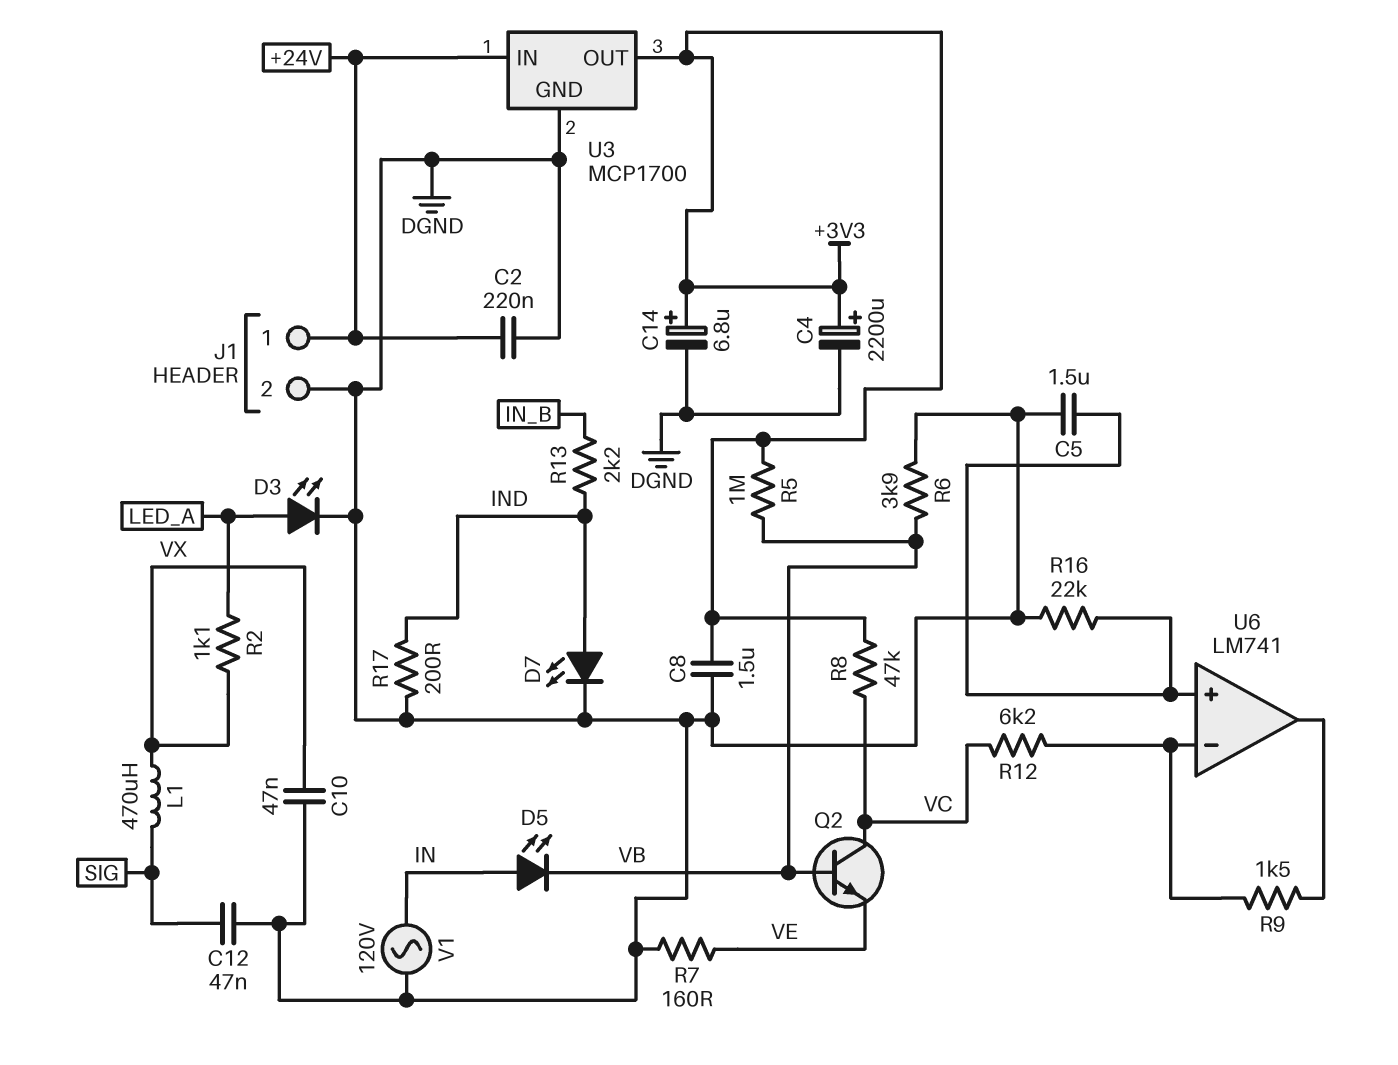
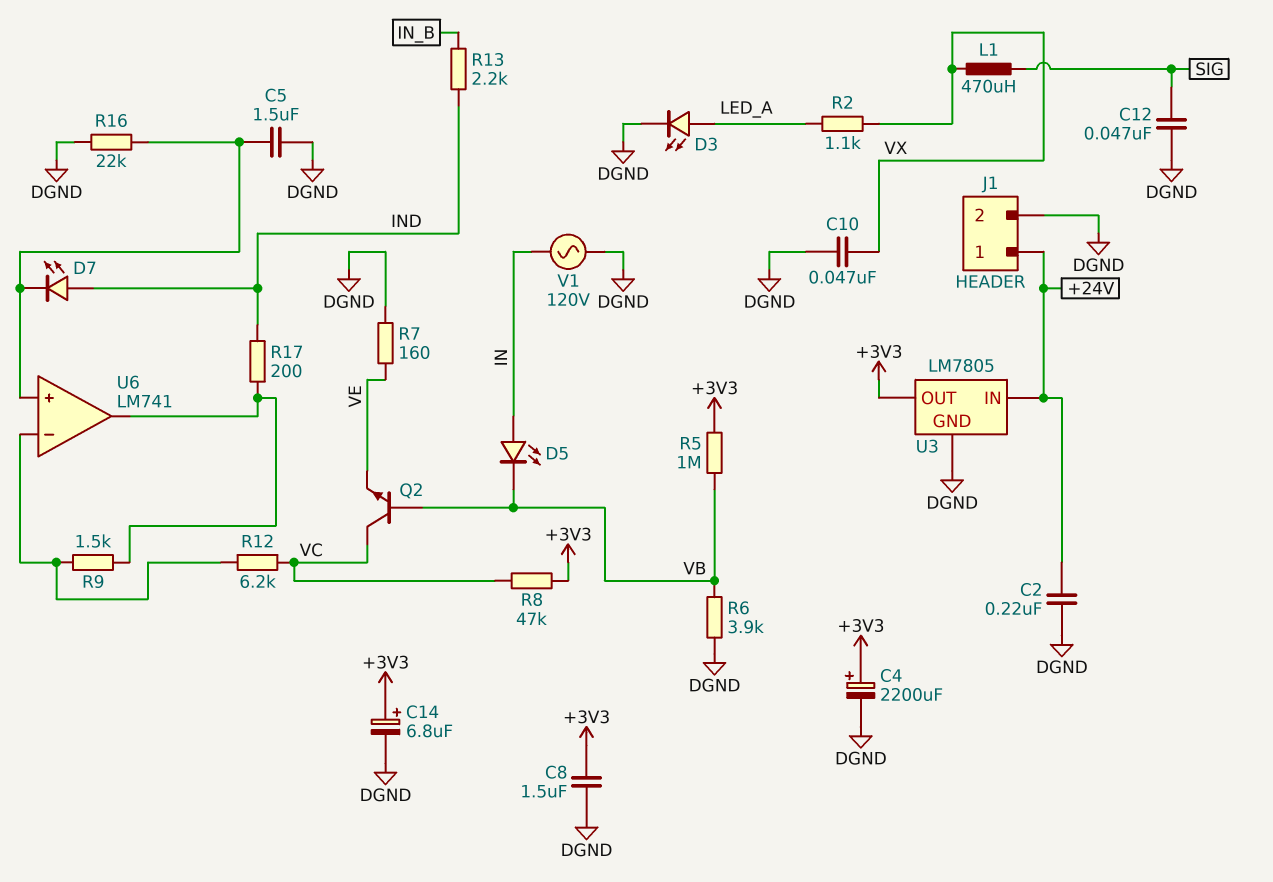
D7: LED (A IND, K DGND) -> LED (A IND, K U6/in+)
R17: 200 (DGND, IND) -> 200 (IND, U6/out)
U3: MCP1700 -> LM7805

